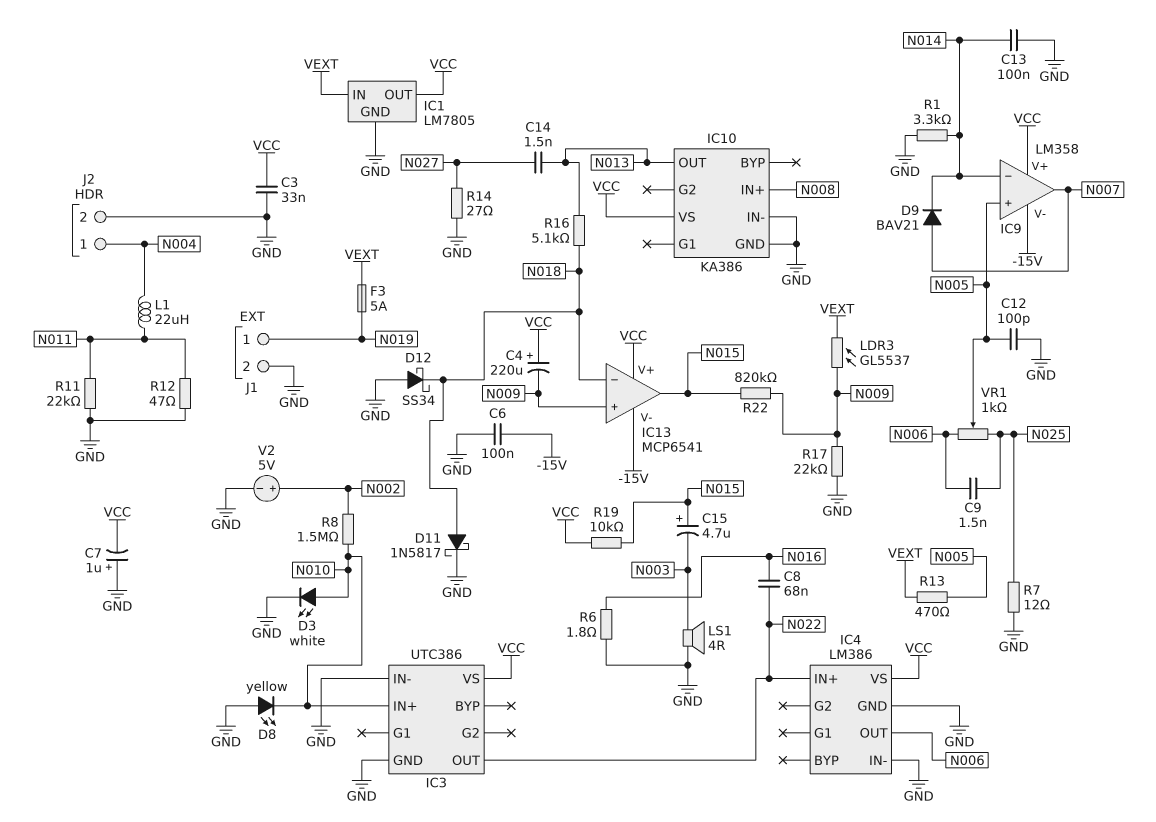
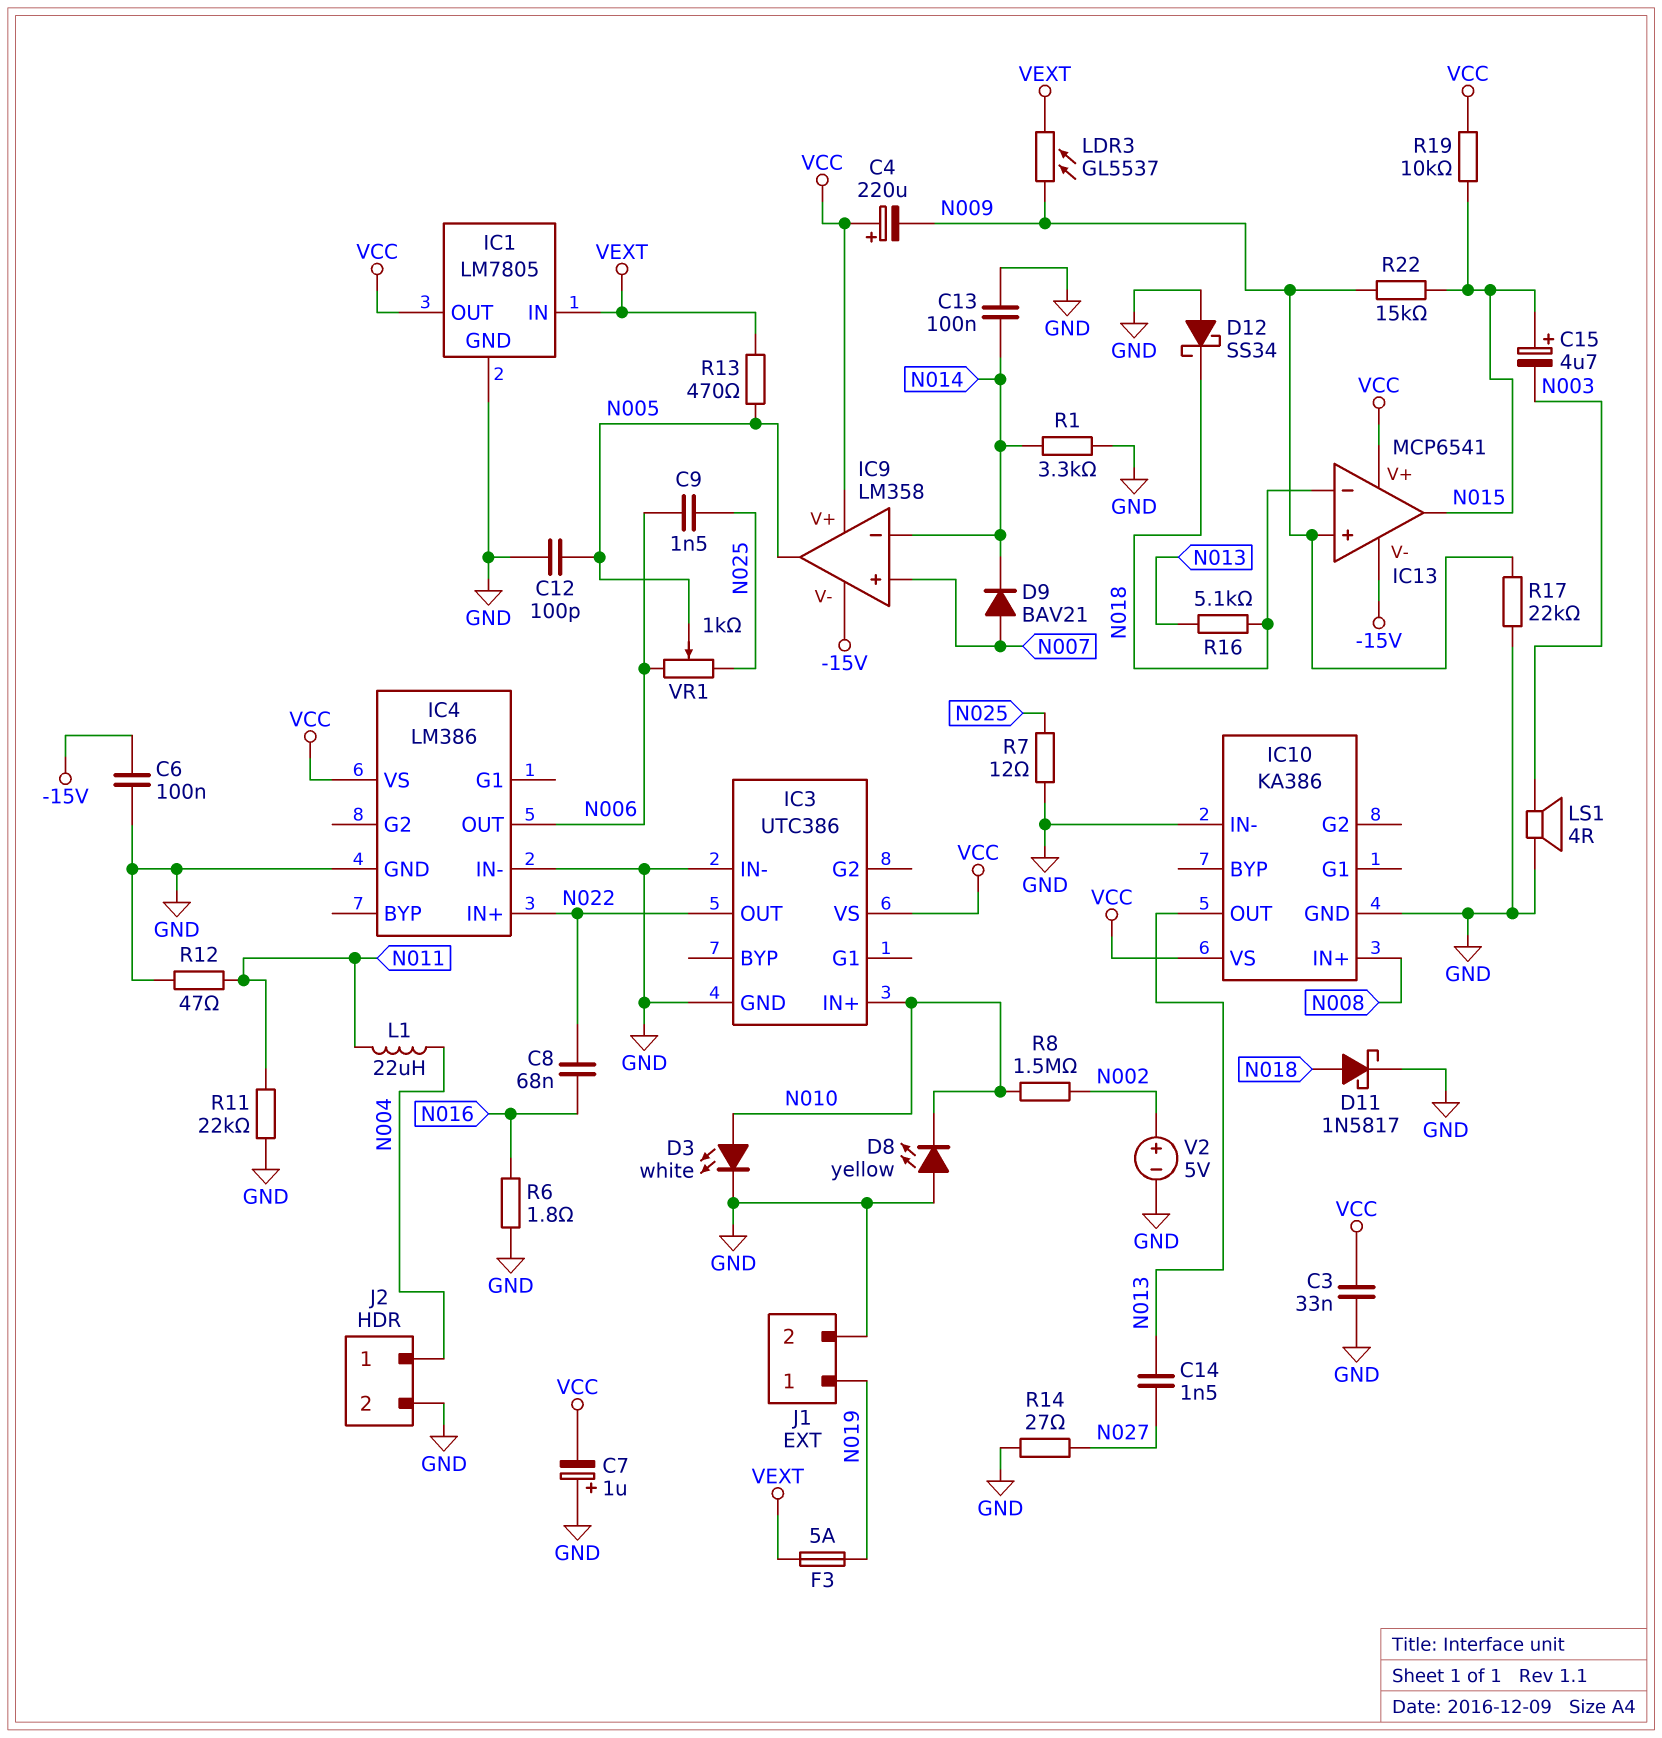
IC9 pin in+: N005 -> N007
IC9 pin out: N007 -> N005
R22: 820k (N009, N015) -> 15k (N009, N015)

